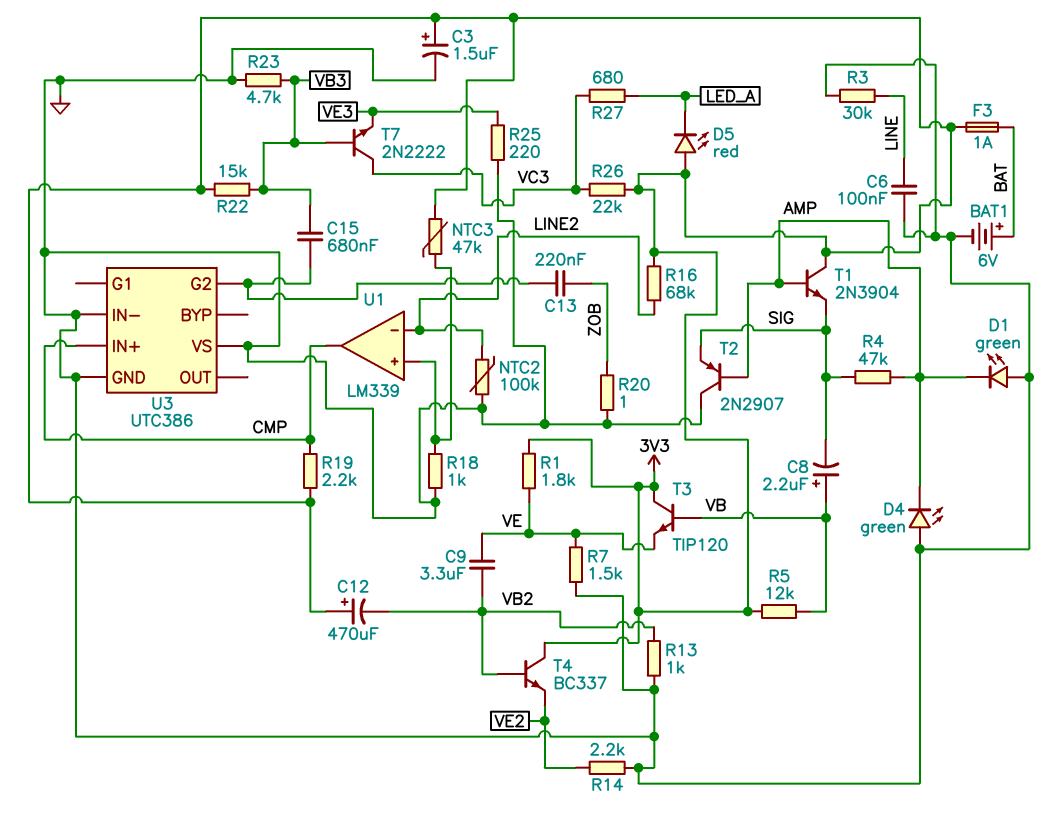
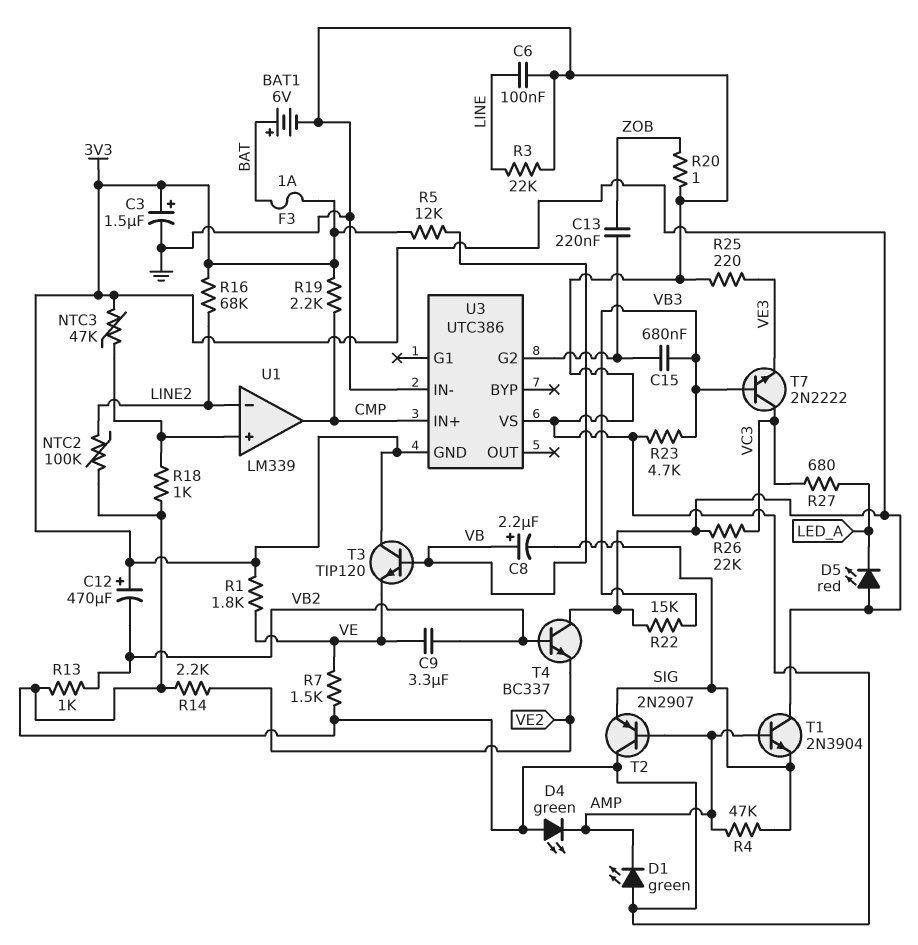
R3: 30k (GND, LINE) -> 22k (GND, LINE)
U3 pin GND: GND -> 3V3

